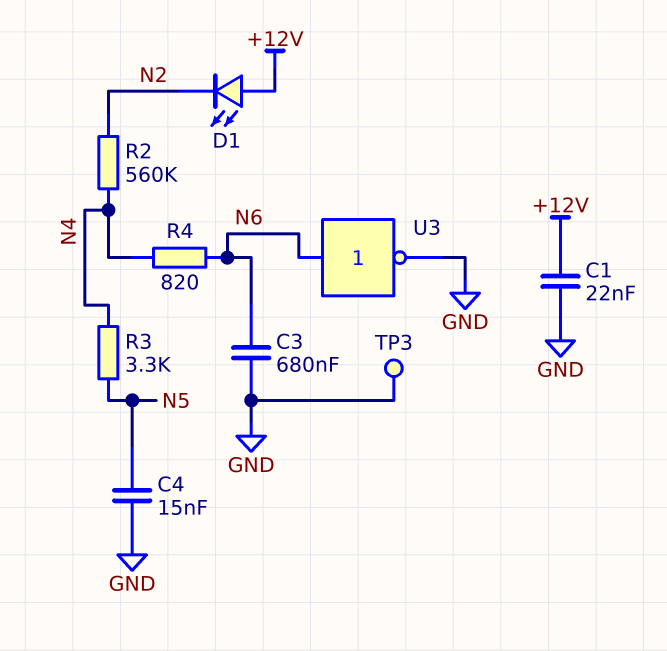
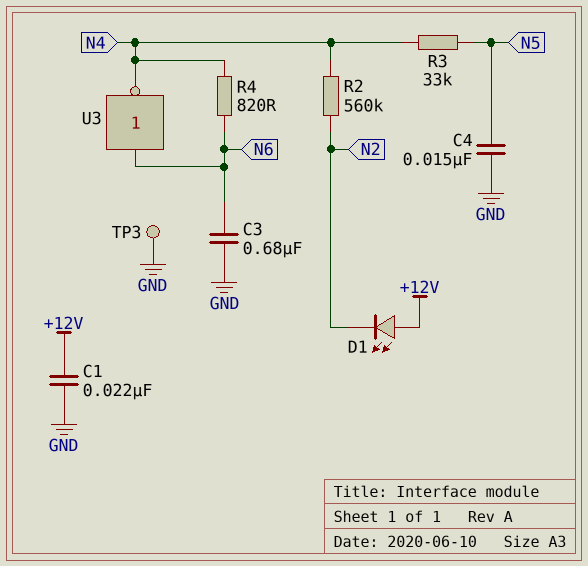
R3: 3.3k (N4, N5) -> 33k (N4, N5)
U3: NOT (in N6, out GND) -> NOT (in N6, out N4)

